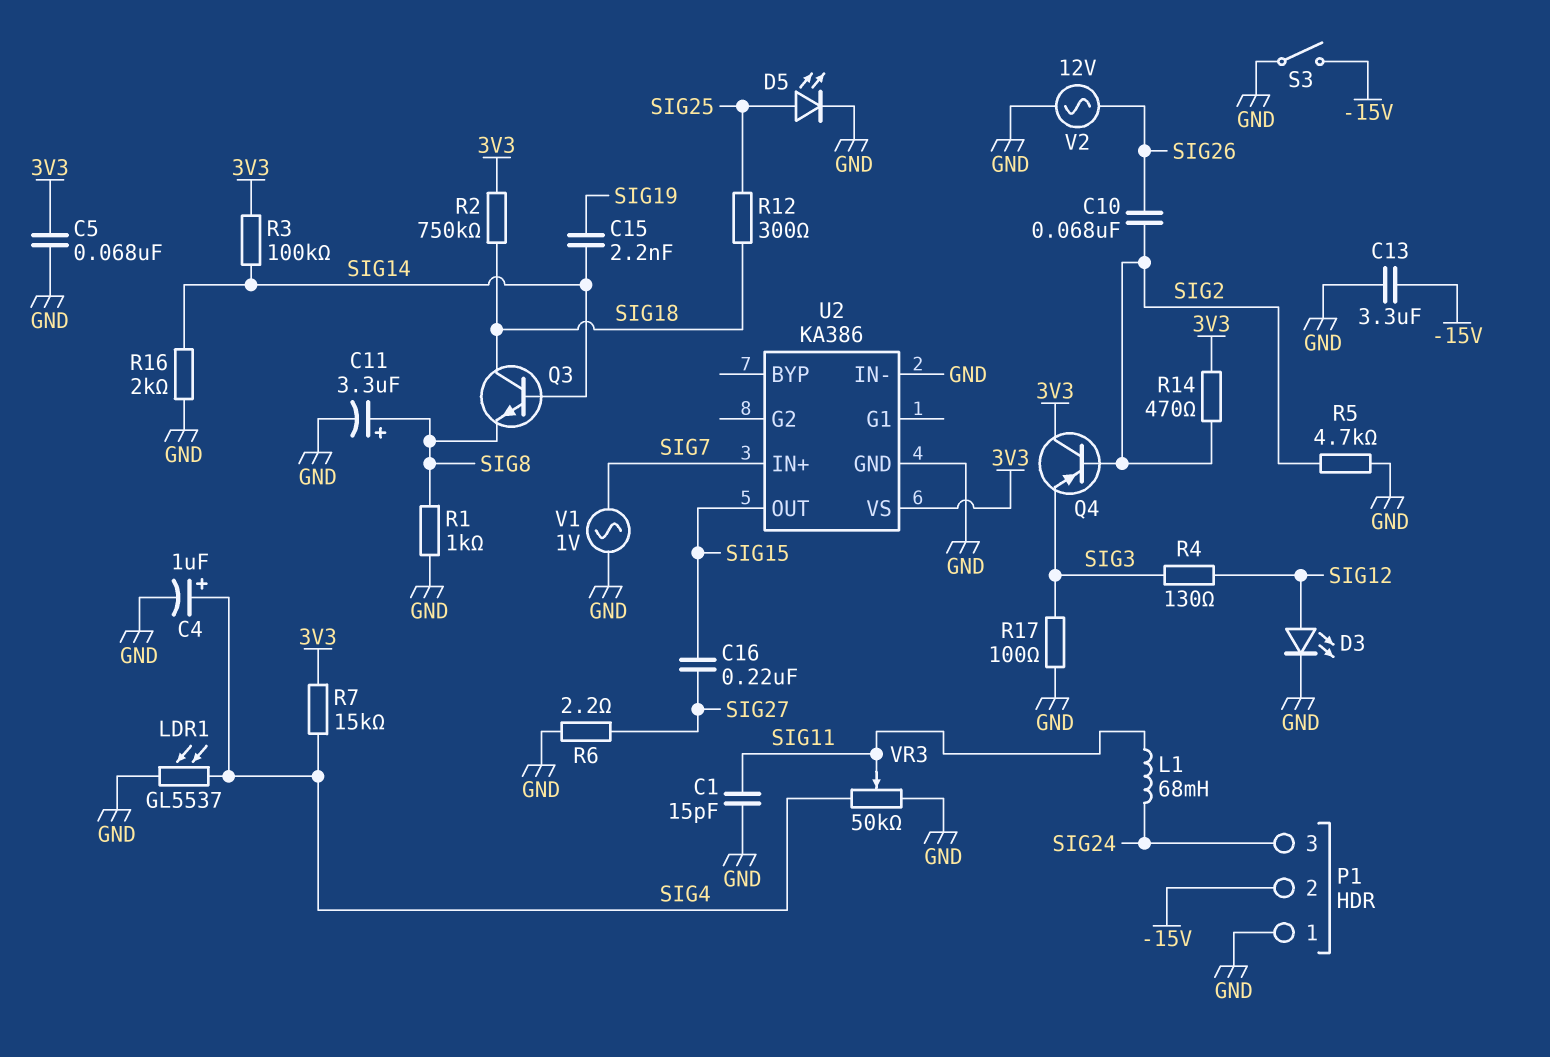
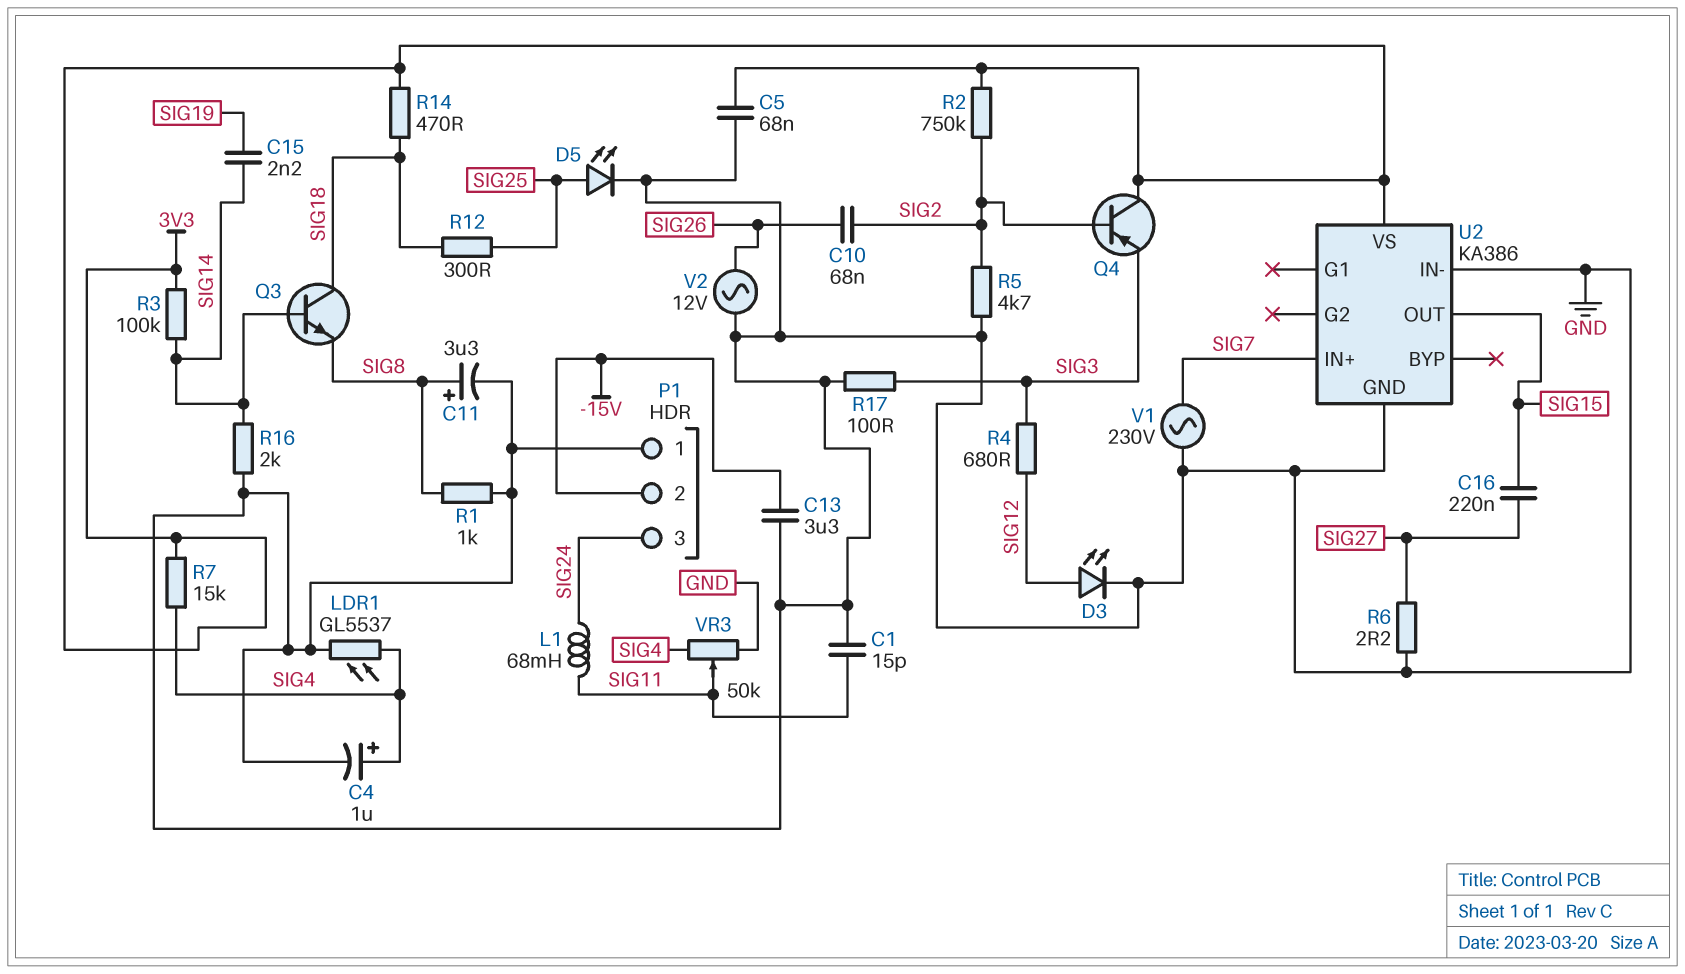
R2: 750k (3V3, SIG18) -> 750k (3V3, SIG2)
R4: 130 (SIG3, SIG12) -> 680 (SIG3, SIG12)
R14: 470 (3V3, SIG2) -> 470 (3V3, SIG18)
S3: switch (-15V, GND) -> none
V1: AC 1V (GND, SIG7) -> AC 230V (GND, SIG7)

